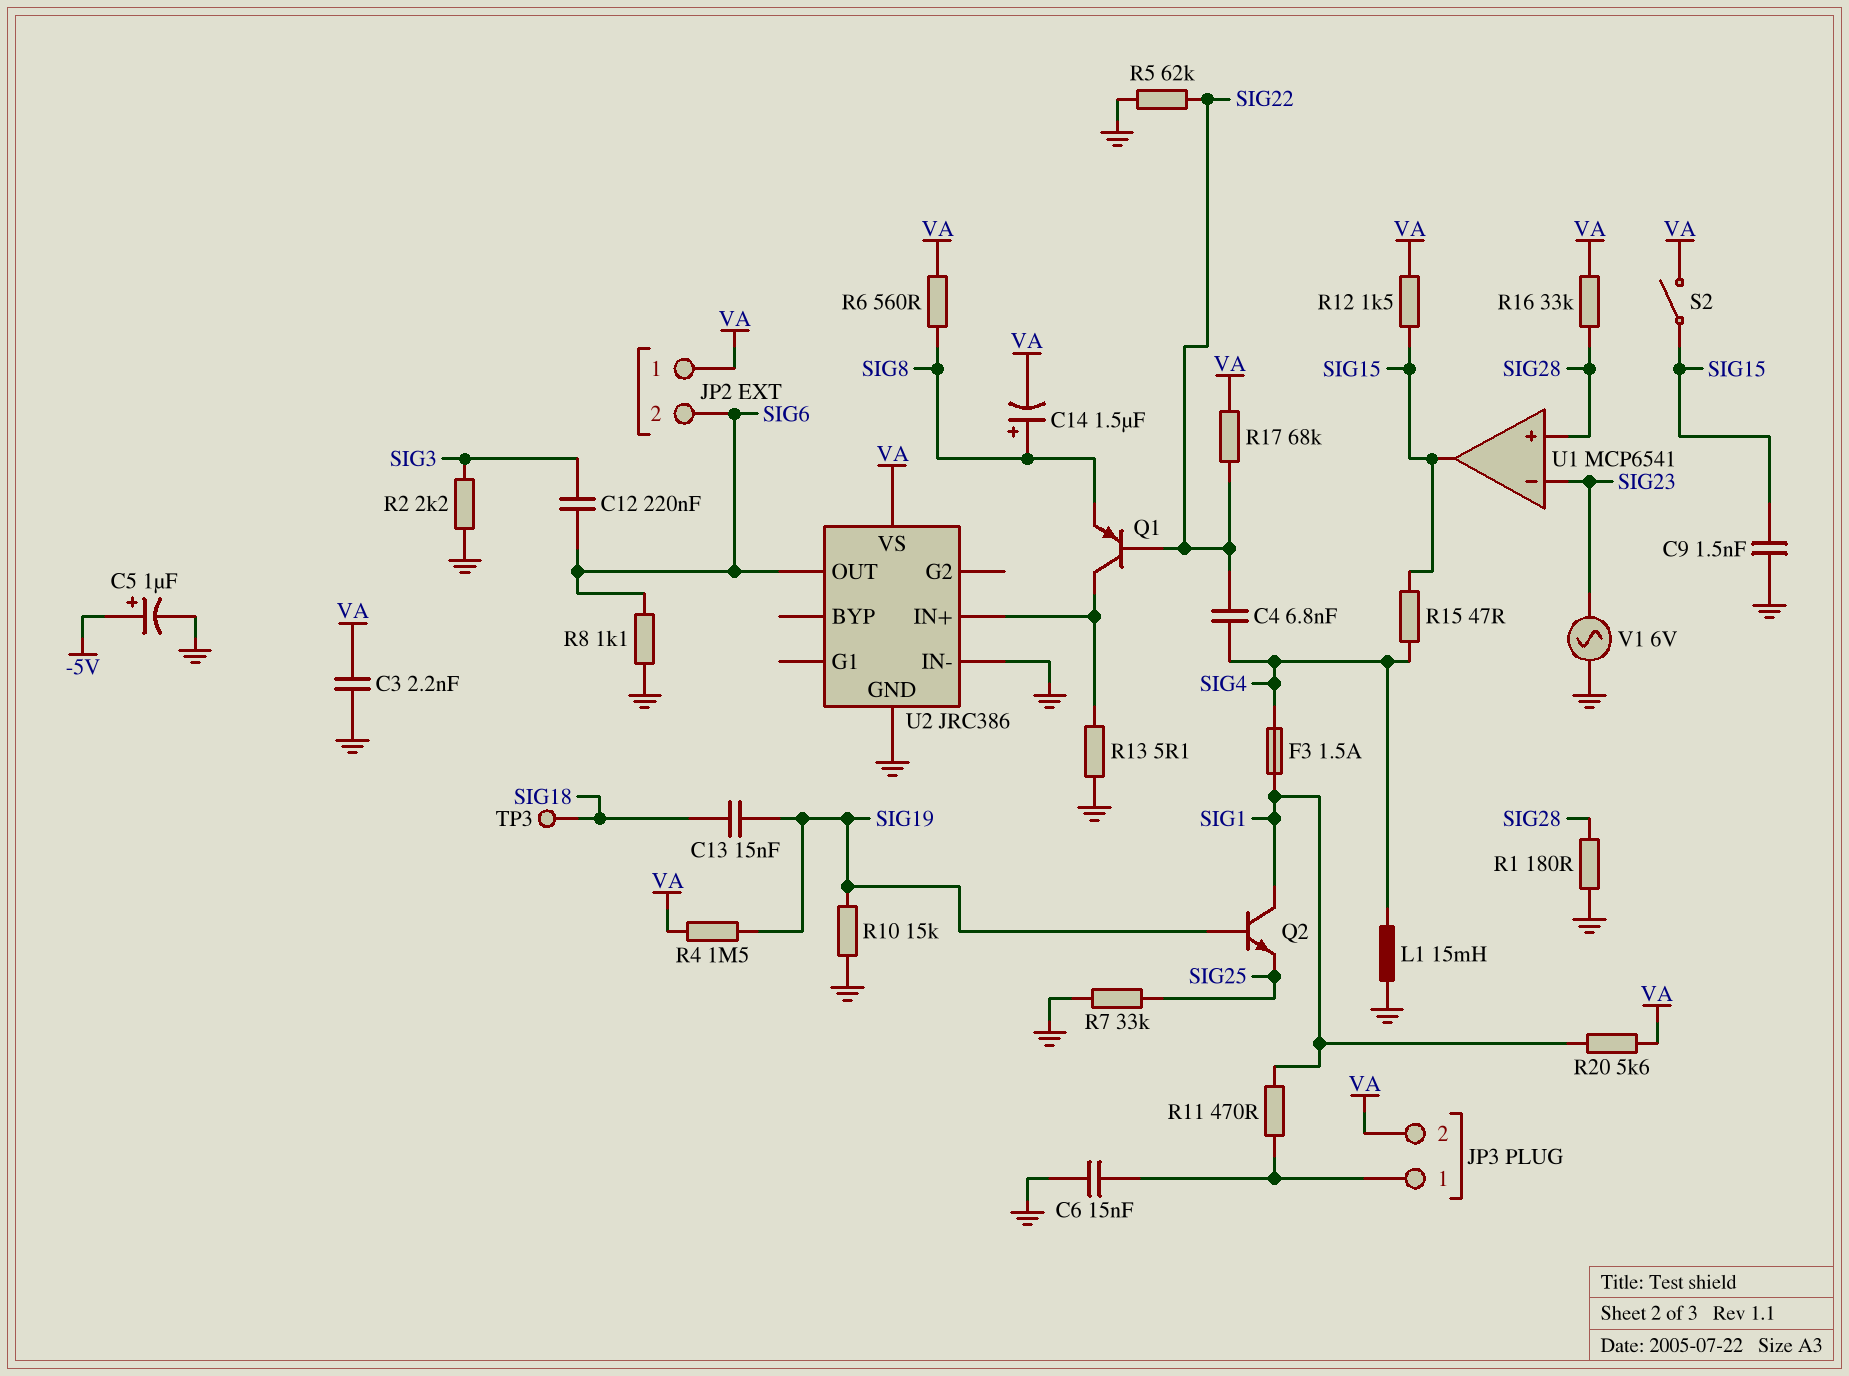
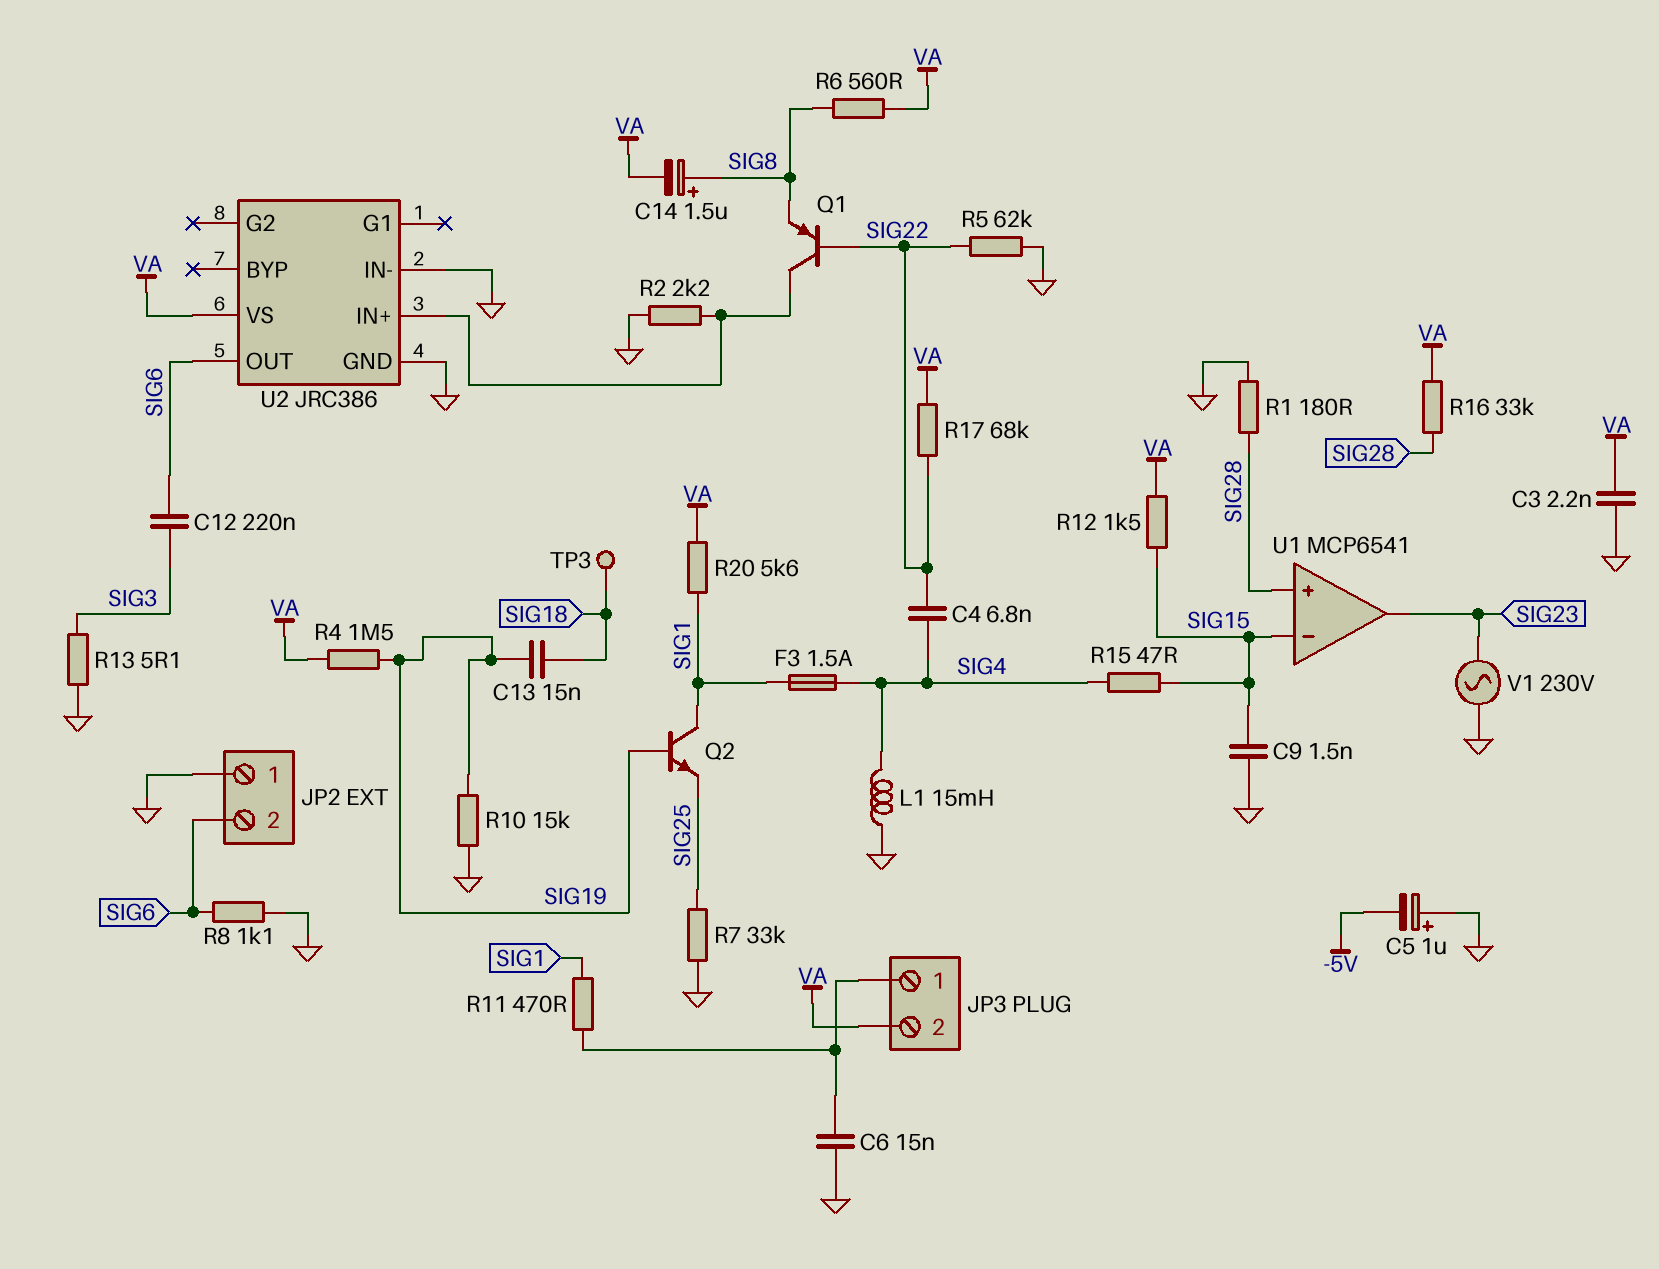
C5: 1uF (plus -5V, minus GND) -> 1uF (plus GND, minus -5V)
JP2 pin 1: VA -> GND
R2: 2.2k (GND, SIG3) -> 2.2k (GND, U2/IN+)
R13: 5.1 (GND, U2/IN+) -> 5.1 (GND, SIG3)
S2: switch (SIG15, VA) -> none
U1 pin in-: SIG23 -> SIG15
U1 pin out: SIG15 -> SIG23
V1: AC 6V (GND, SIG23) -> AC 230V (GND, SIG23)

